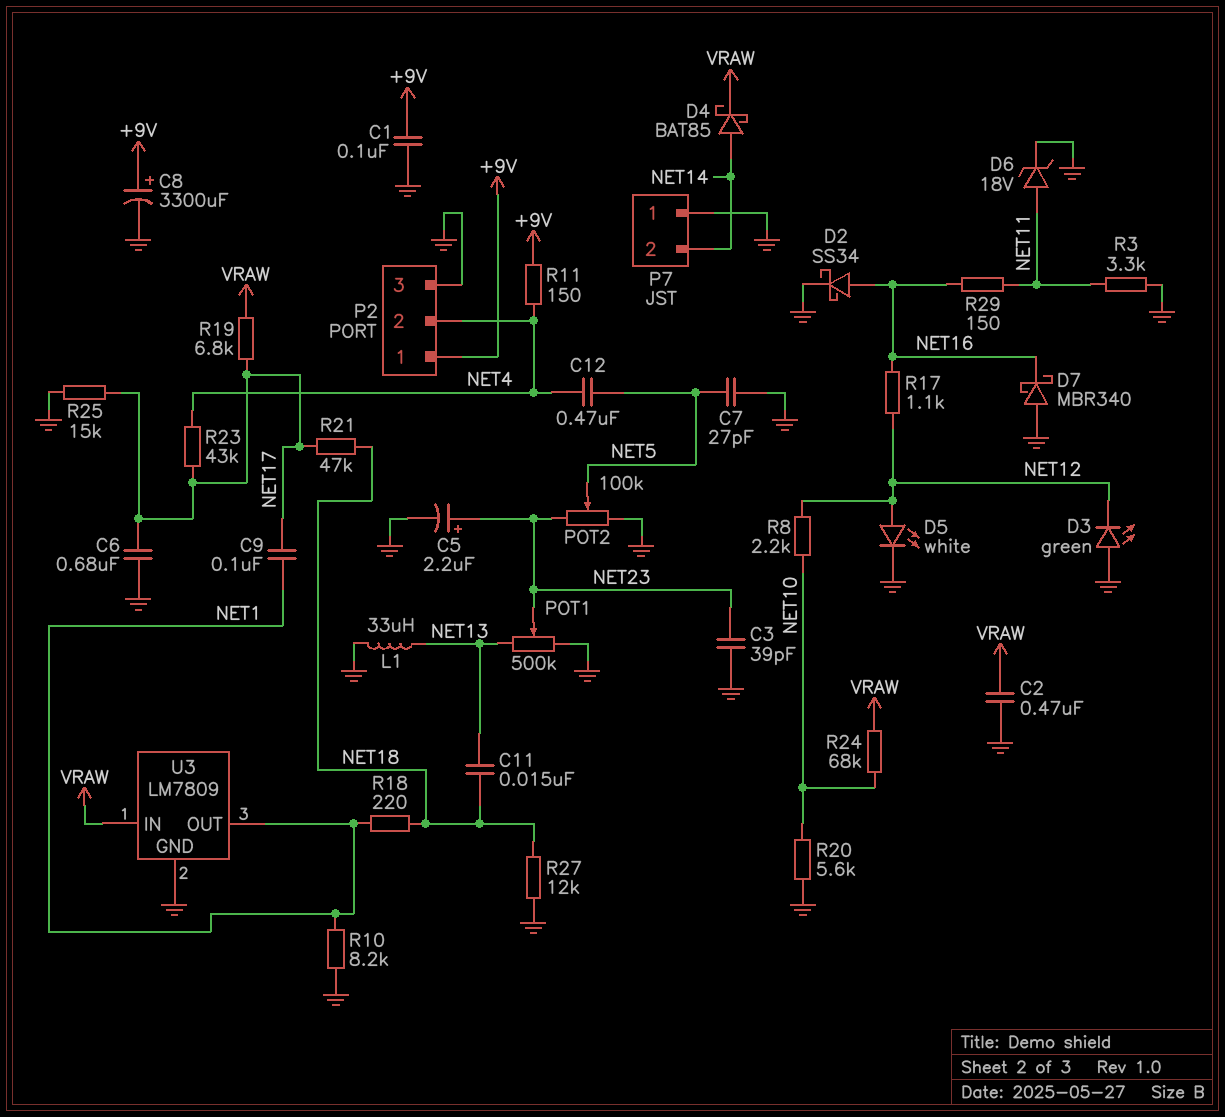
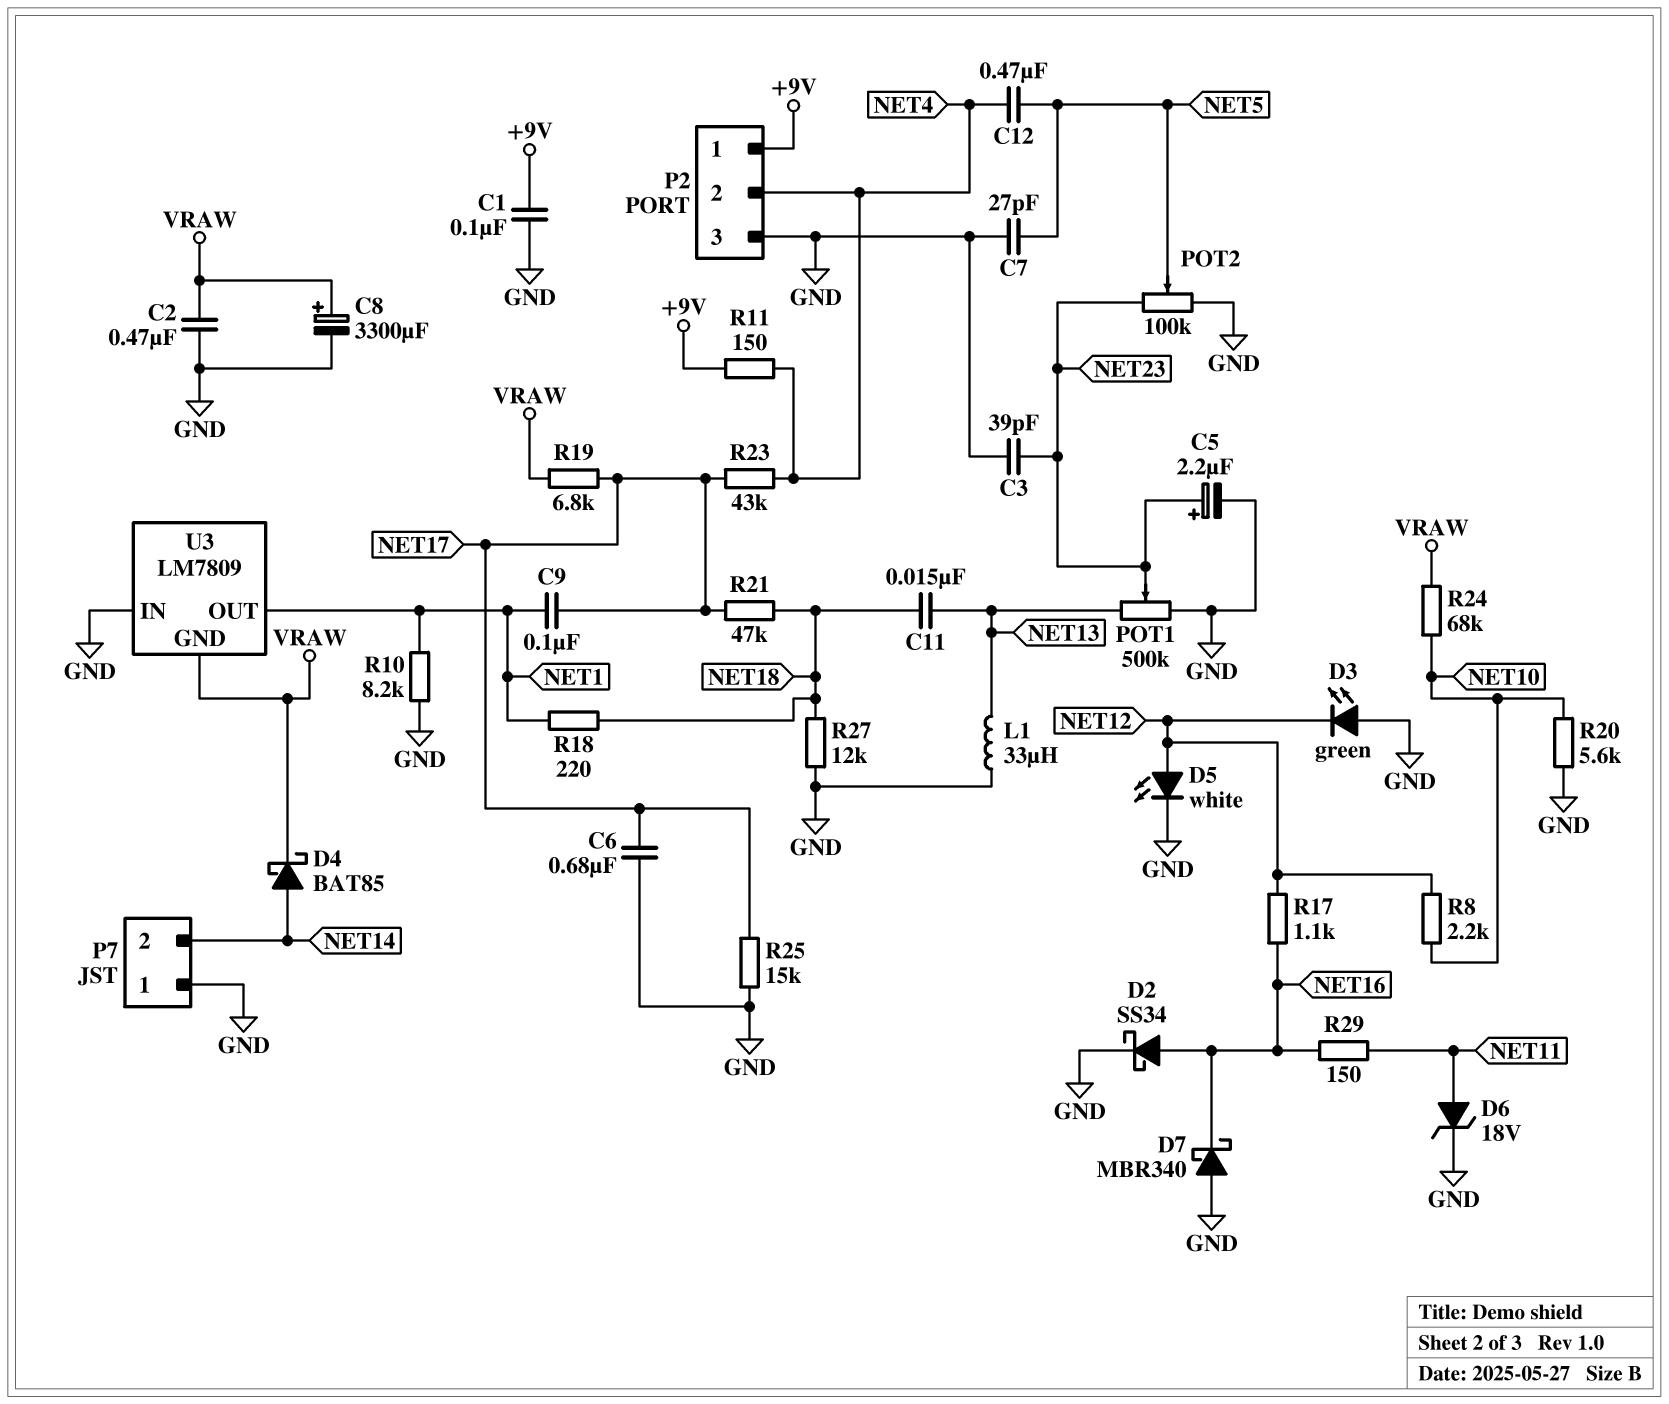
C8: 3300uF (plus +9V, minus GND) -> 3300uF (plus VRAW, minus GND)
R3: 3.3k (GND, NET11) -> none
U3 pin GND: GND -> VRAW
U3 pin IN: VRAW -> GND

